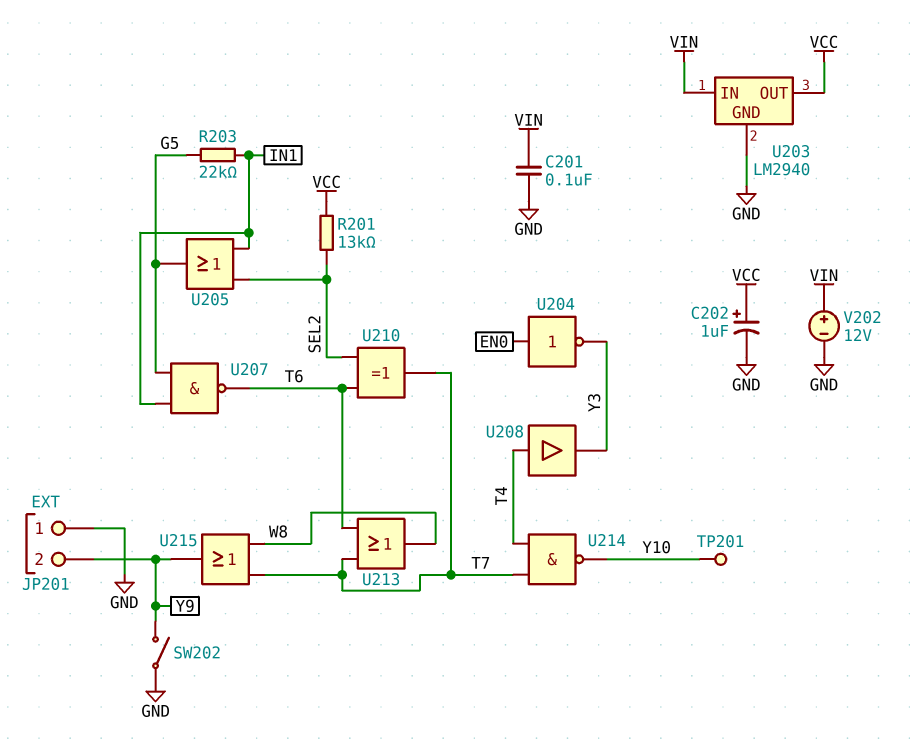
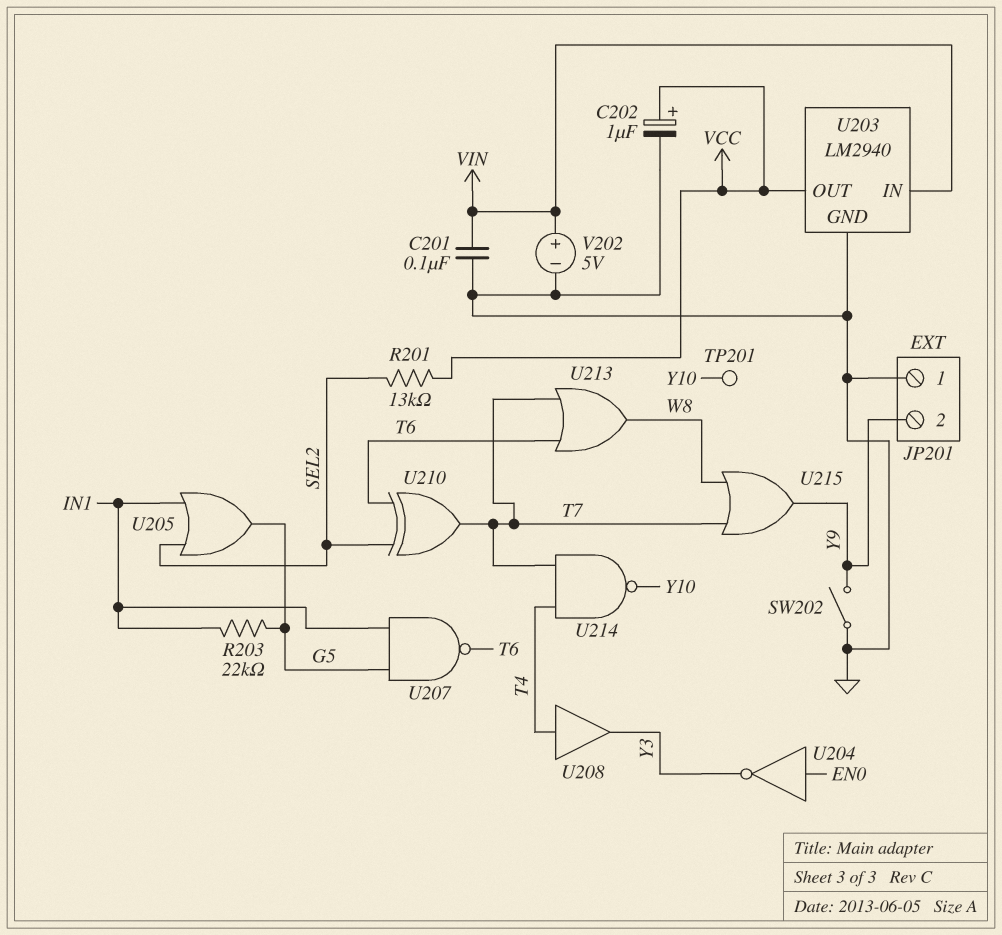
V202: 12V (plus VIN, minus GND) -> 5V (plus VIN, minus GND)

